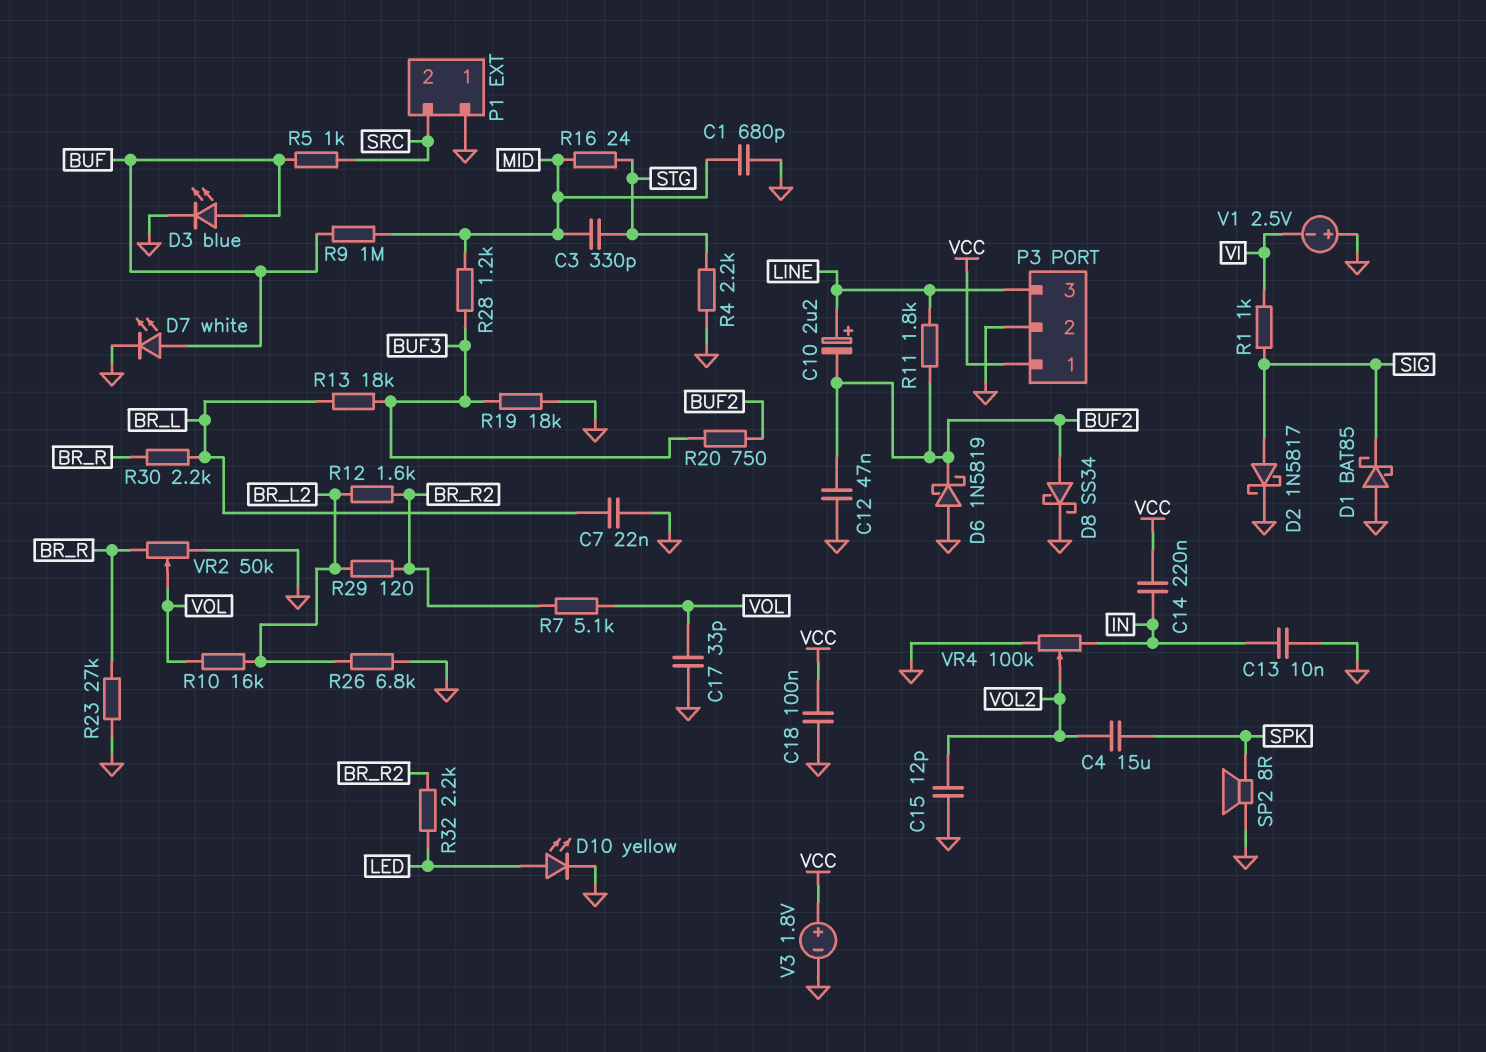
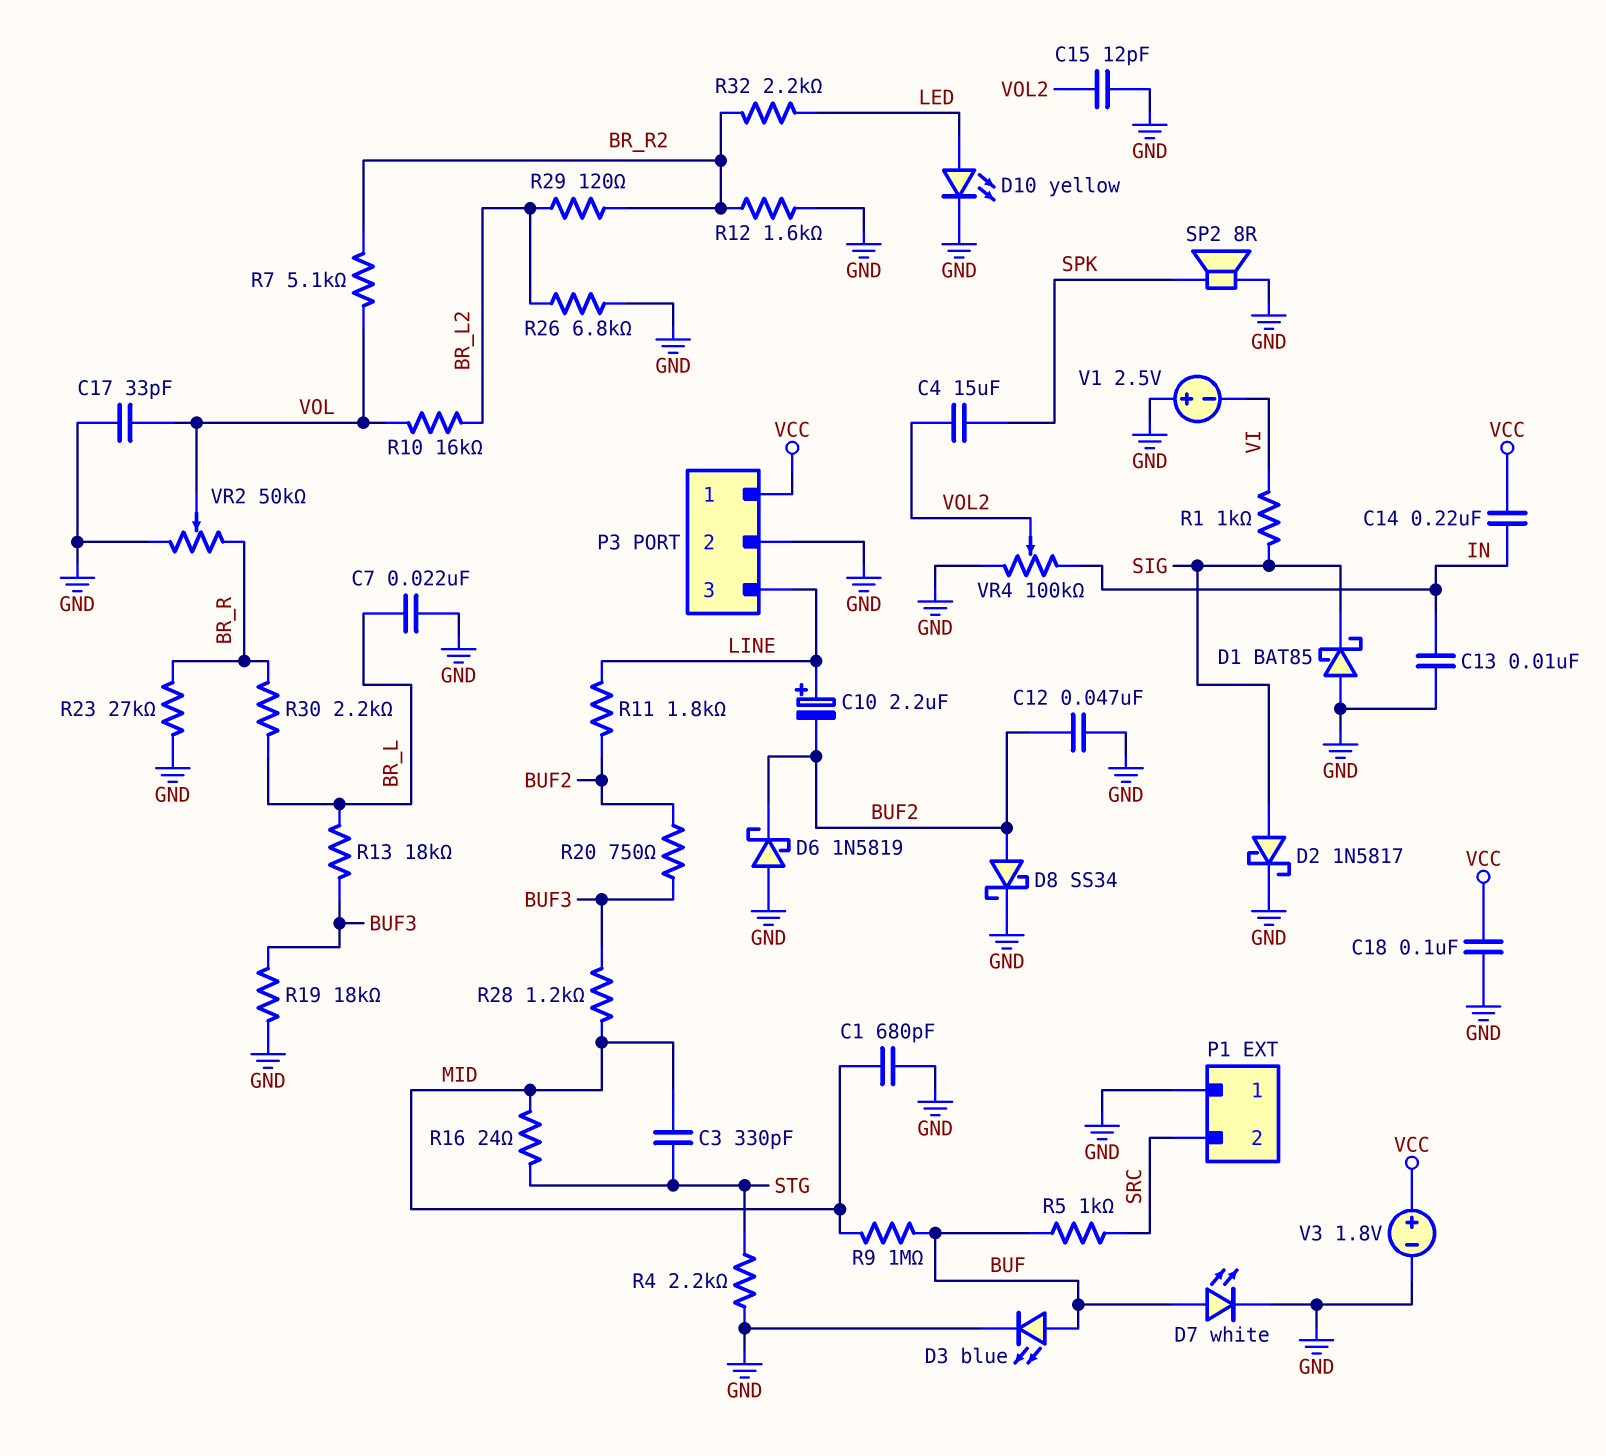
R12: 1.6k (BR_L2, BR_R2) -> 1.6k (BR_R2, GND)

